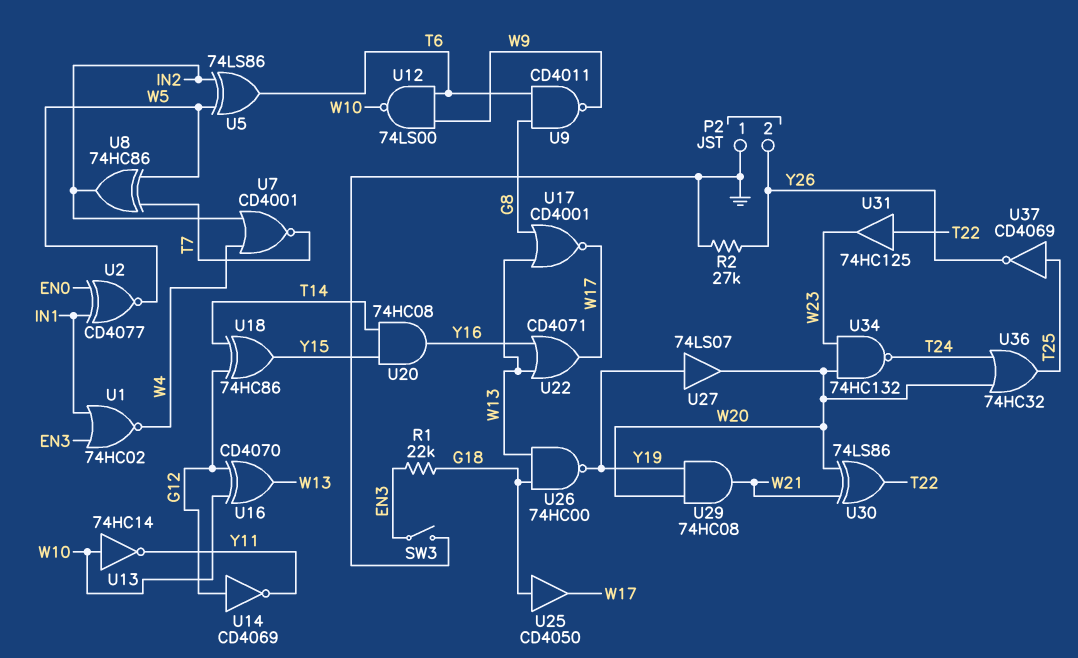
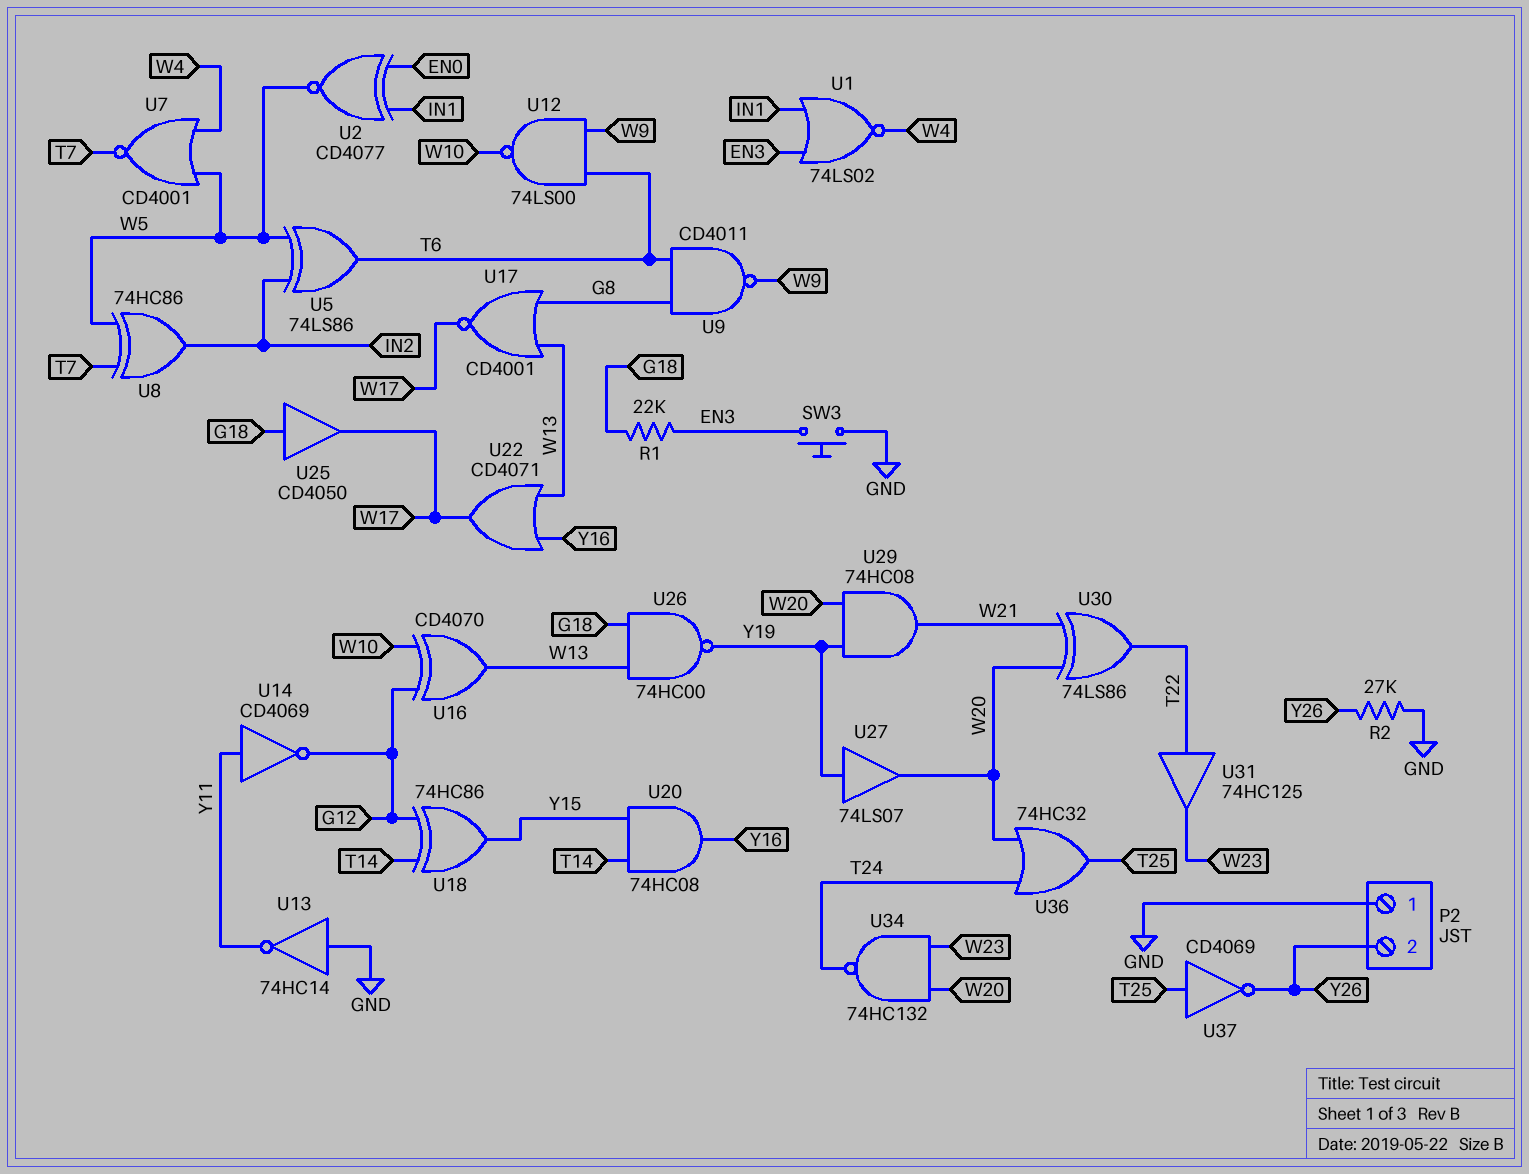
SW3: switch (EN3, GND) -> button (EN3, GND)
U1: NOR 74HC02 (in EN3, in IN1, out W4) -> NOR 74LS02 (in EN3, in IN1, out W4)
U7: NOR CD4001 (in IN2, in W4, out T7) -> NOR CD4001 (in W4, in W5, out T7)
U13: NOT 74HC14 (in W10, out Y11) -> NOT 74HC14 (in GND, out Y11)
U14: NOT CD4069 (in G12, out Y11) -> NOT CD4069 (in Y11, out G12)

